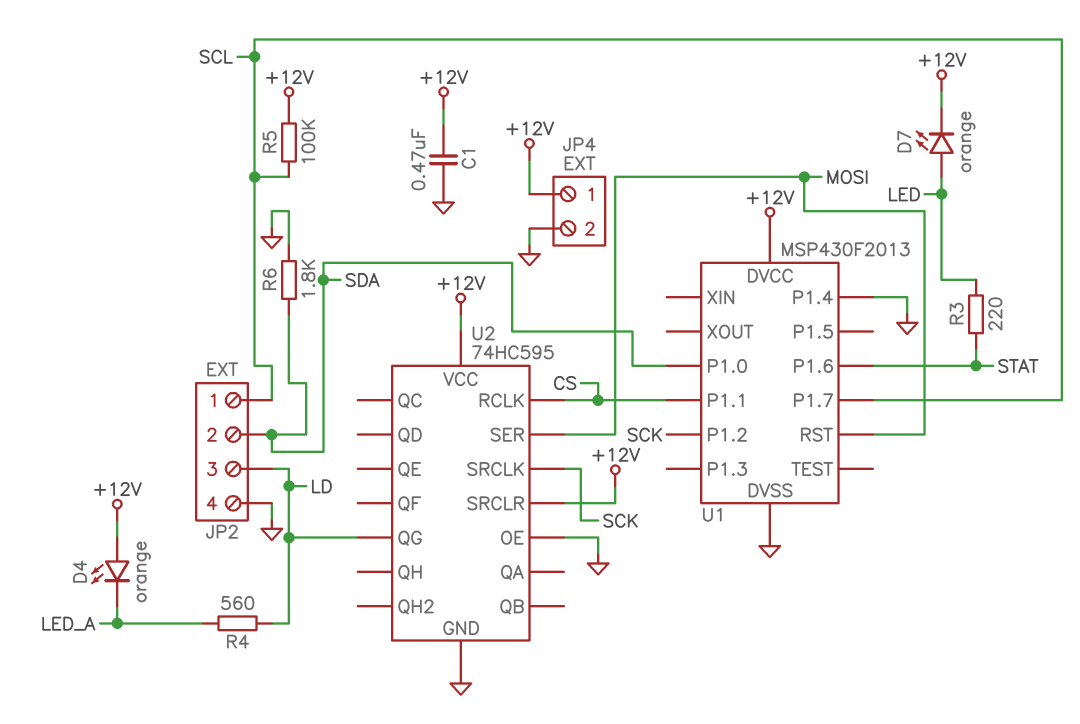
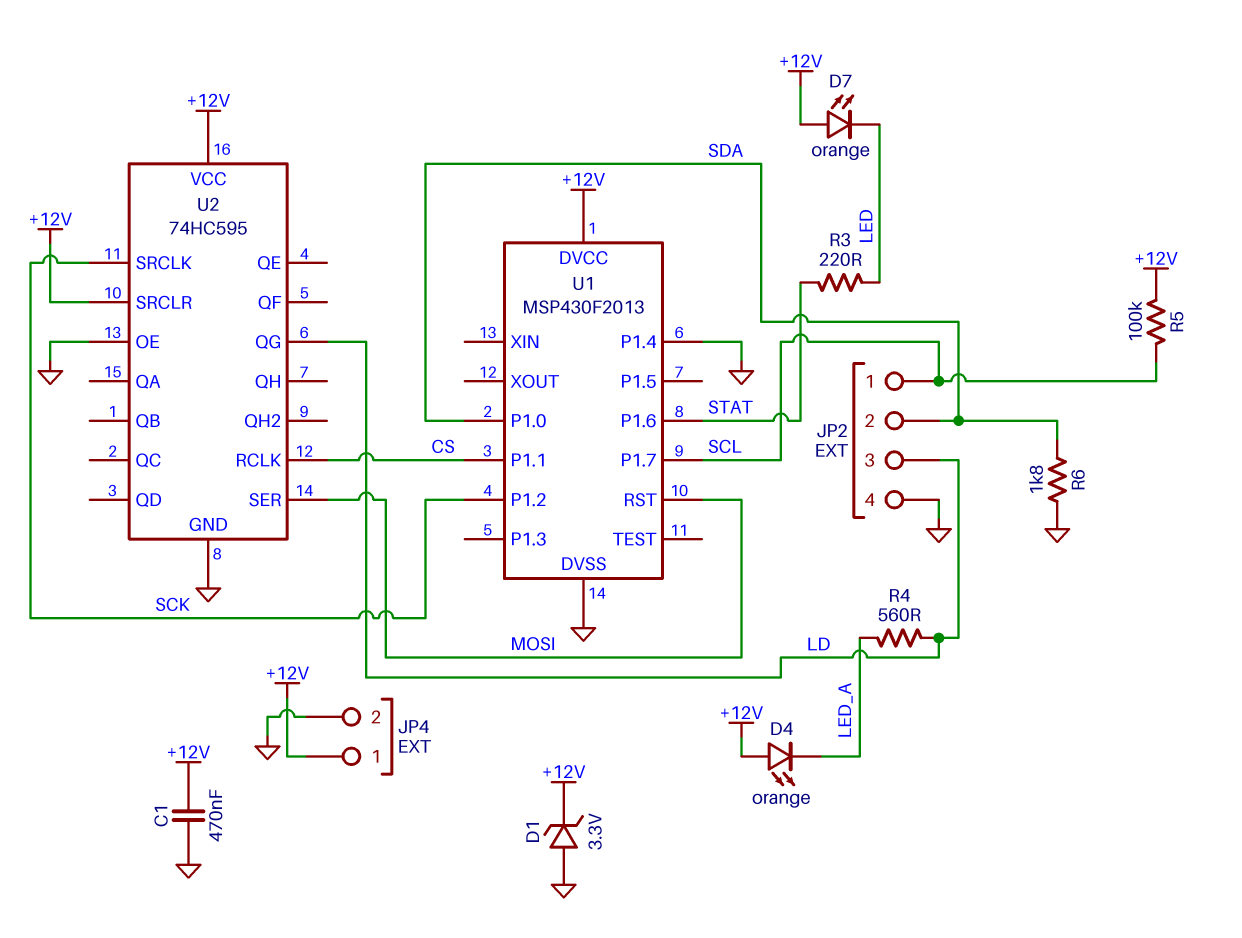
D1: none -> zener 3.3V (A GND, K +12V)
D7: LED orange (A LED, K +12V) -> LED orange (A +12V, K LED)

